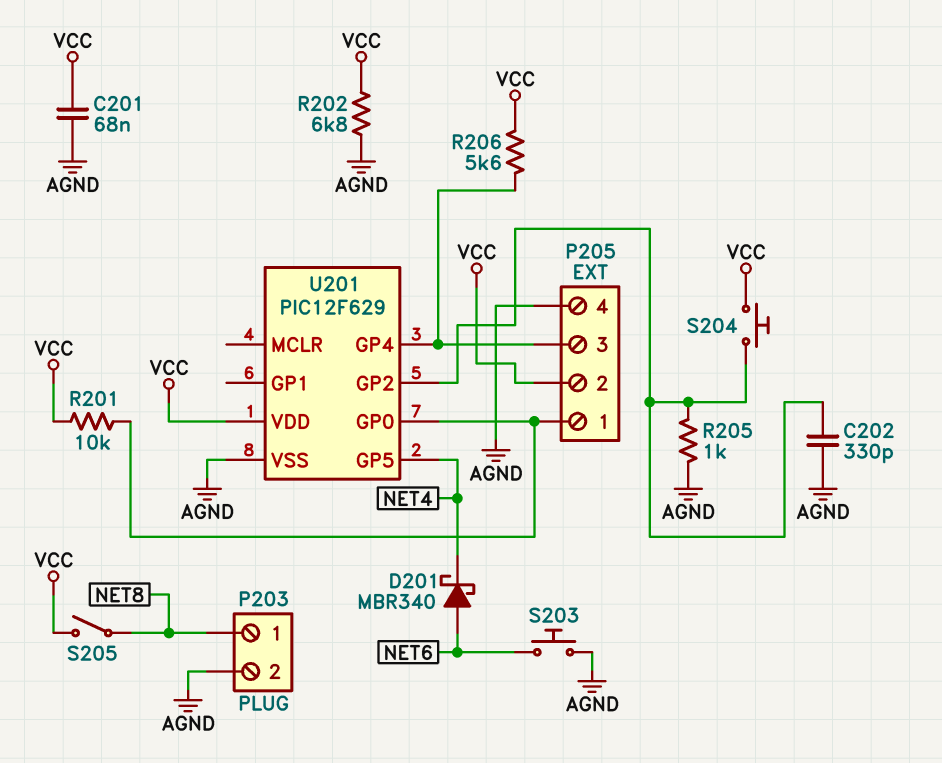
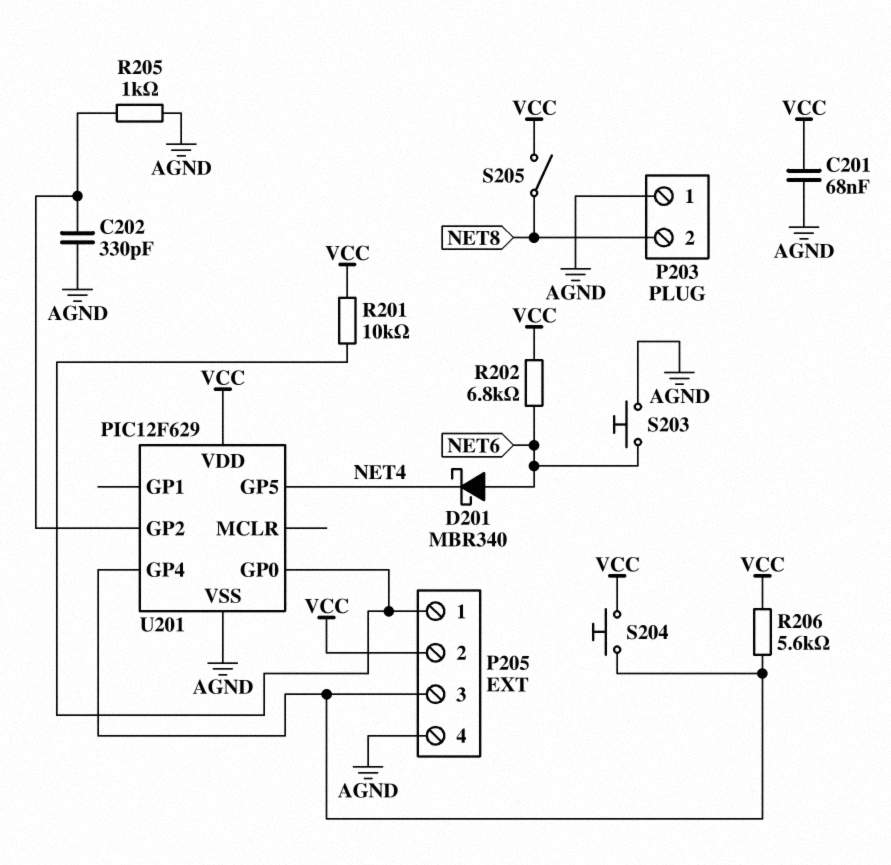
P203 pin 1: NET8 -> AGND
P203 pin 2: AGND -> NET8
R202: 6.8k (AGND, VCC) -> 6.8k (NET6, VCC)
S204: button (U201/GP2, VCC) -> button (P205/3, VCC)

